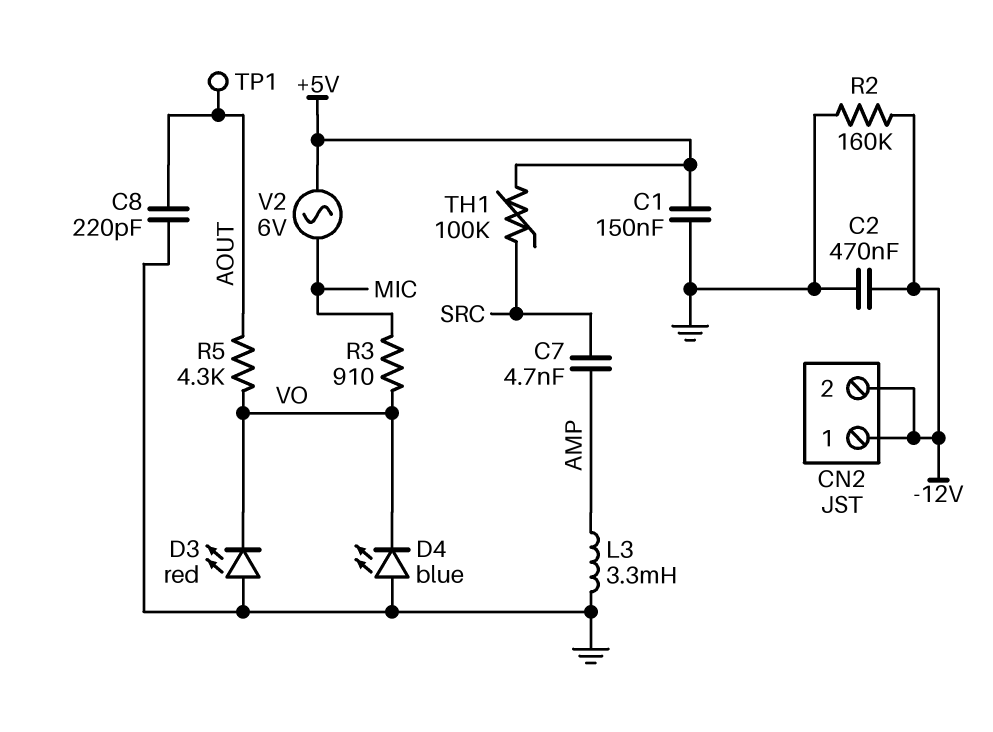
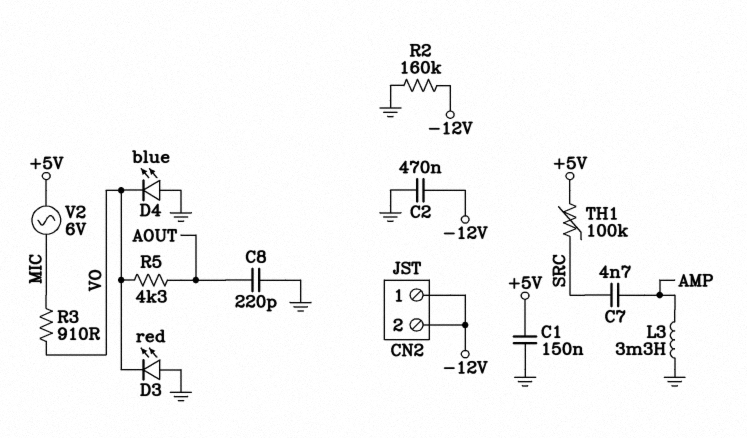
TP1: test point (AOUT) -> none

